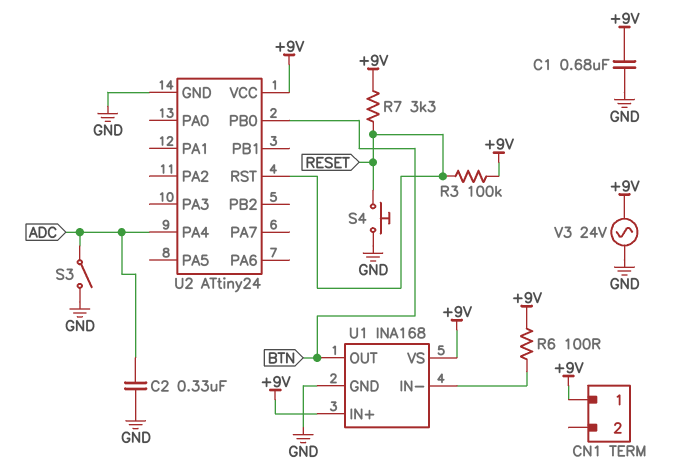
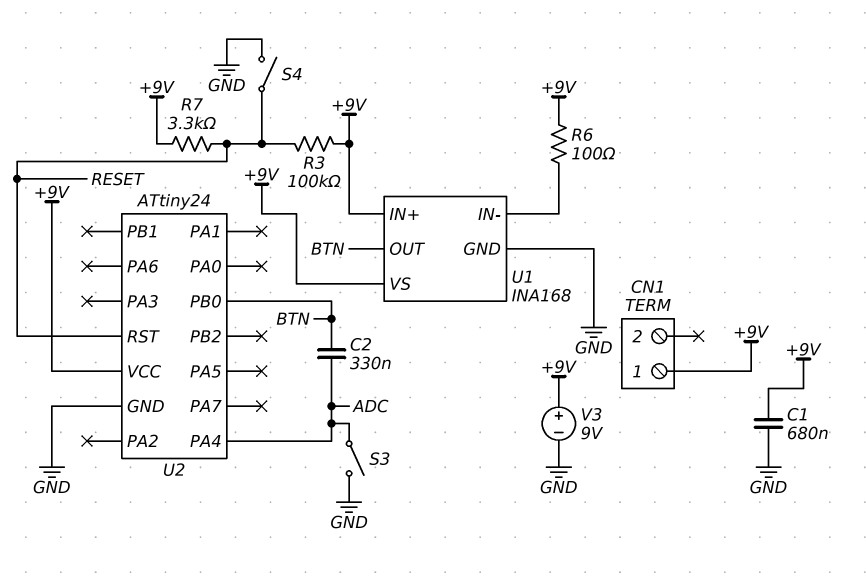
C2: 330nF (ADC, GND) -> 330nF (ADC, BTN)
S4: button (GND, RESET) -> switch (GND, RESET)
V3: AC 24V (+9V, GND) -> 9V (plus +9V, minus GND)

